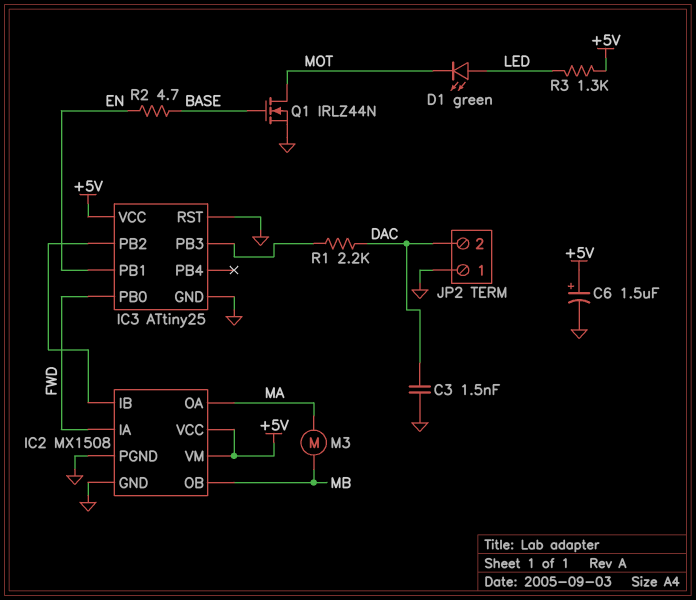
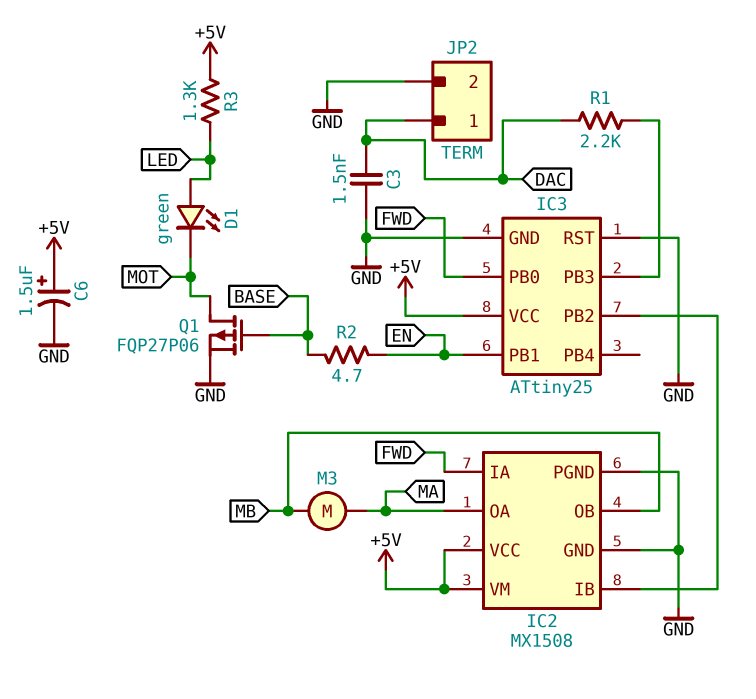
JP2 pin 1: GND -> DAC
JP2 pin 2: DAC -> GND
Q1: NMOS IRLZ44N (G BASE, D MOT, S GND) -> PMOS FQP27P06 (G BASE, D MOT, S GND)

